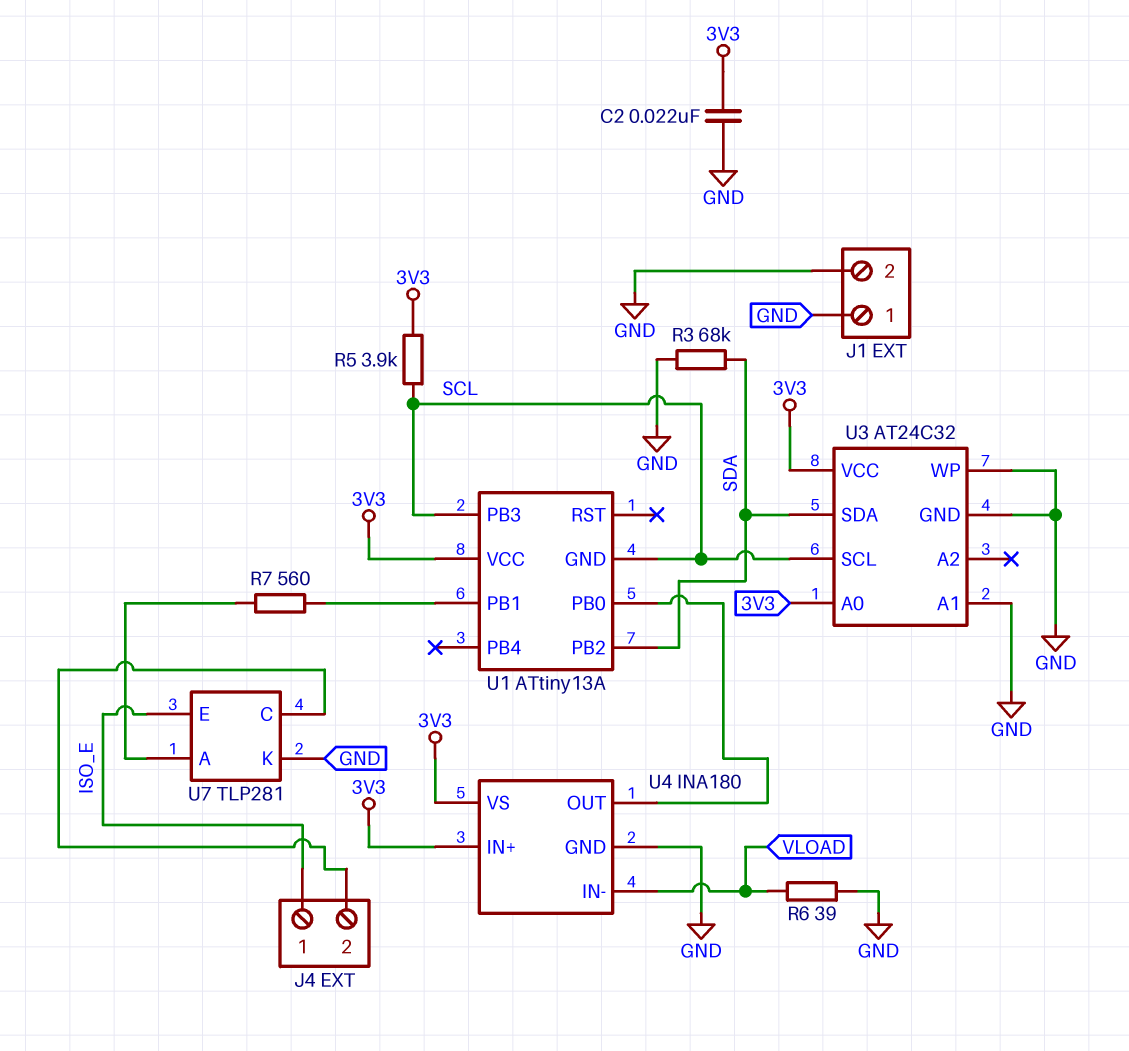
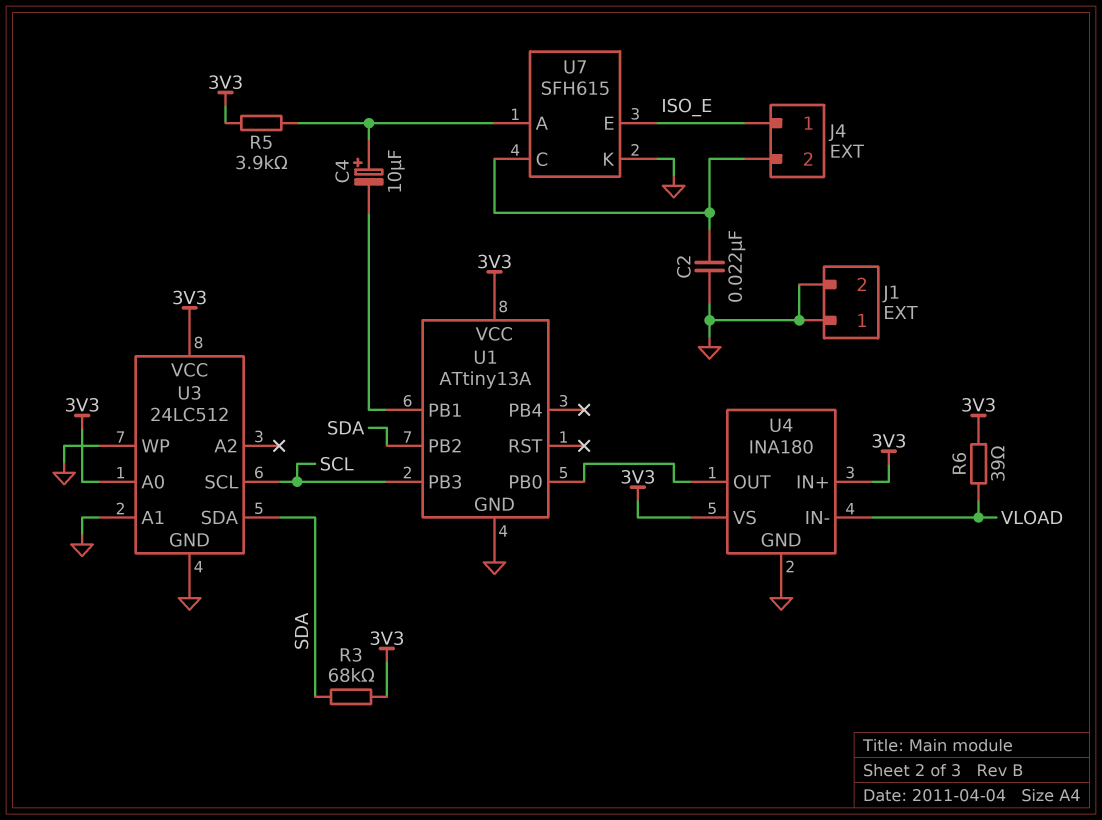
C2: 22nF (3V3, GND) -> 22nF (GND, J4/2)
C4: none -> 10uF (plus U7/A, minus U1/PB1)
R3: 68k (GND, SDA) -> 68k (3V3, SDA)
R5: 3.9k (3V3, SCL) -> 3.9k (3V3, U7/A)
R6: 39 (GND, VLOAD) -> 39 (3V3, VLOAD)
R7: 560 (U1/PB1, U7/A) -> none
U1 pin GND: SCL -> GND
U3: AT24C32 -> 24LC512
U7: TLP281 -> SFH615

